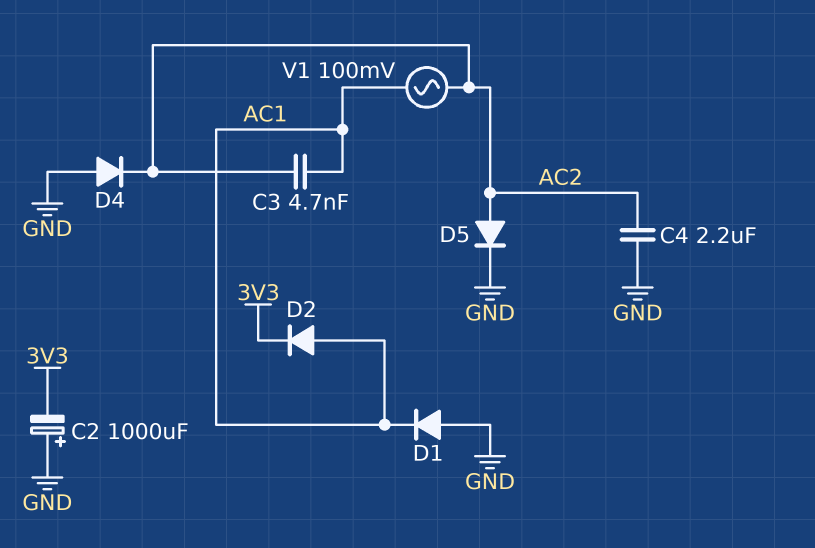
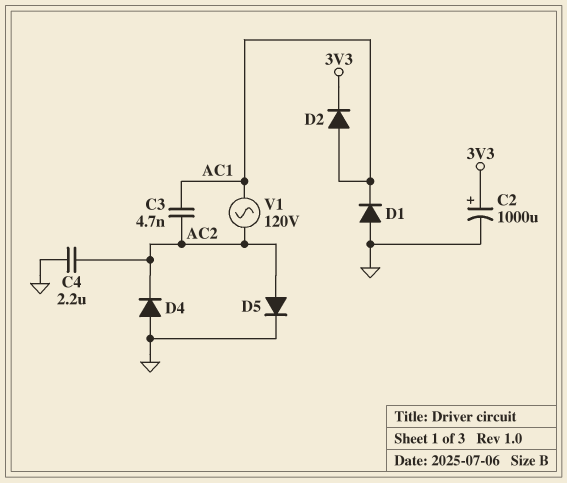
C2: 1000uF (plus GND, minus 3V3) -> 1000uF (plus 3V3, minus GND)
V1: AC 100mV (AC1, AC2) -> AC 120V (AC1, AC2)

